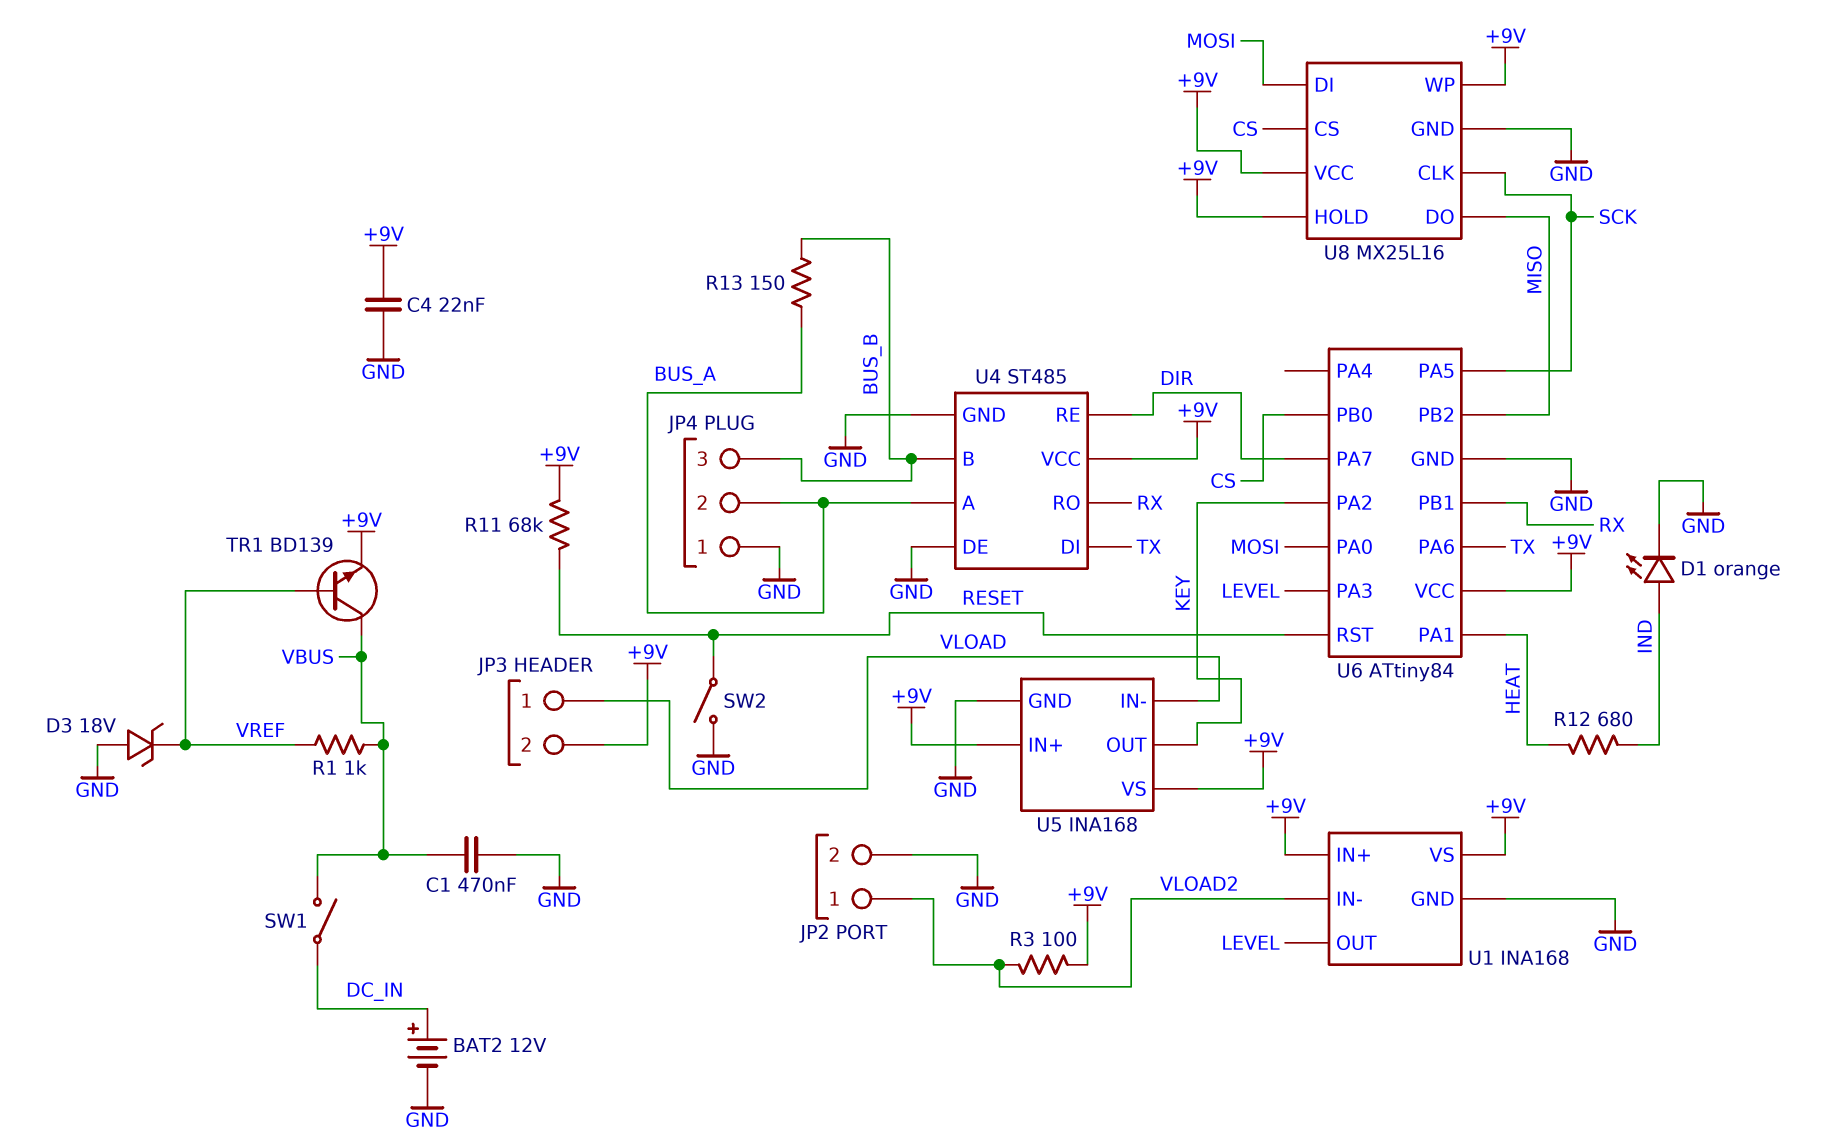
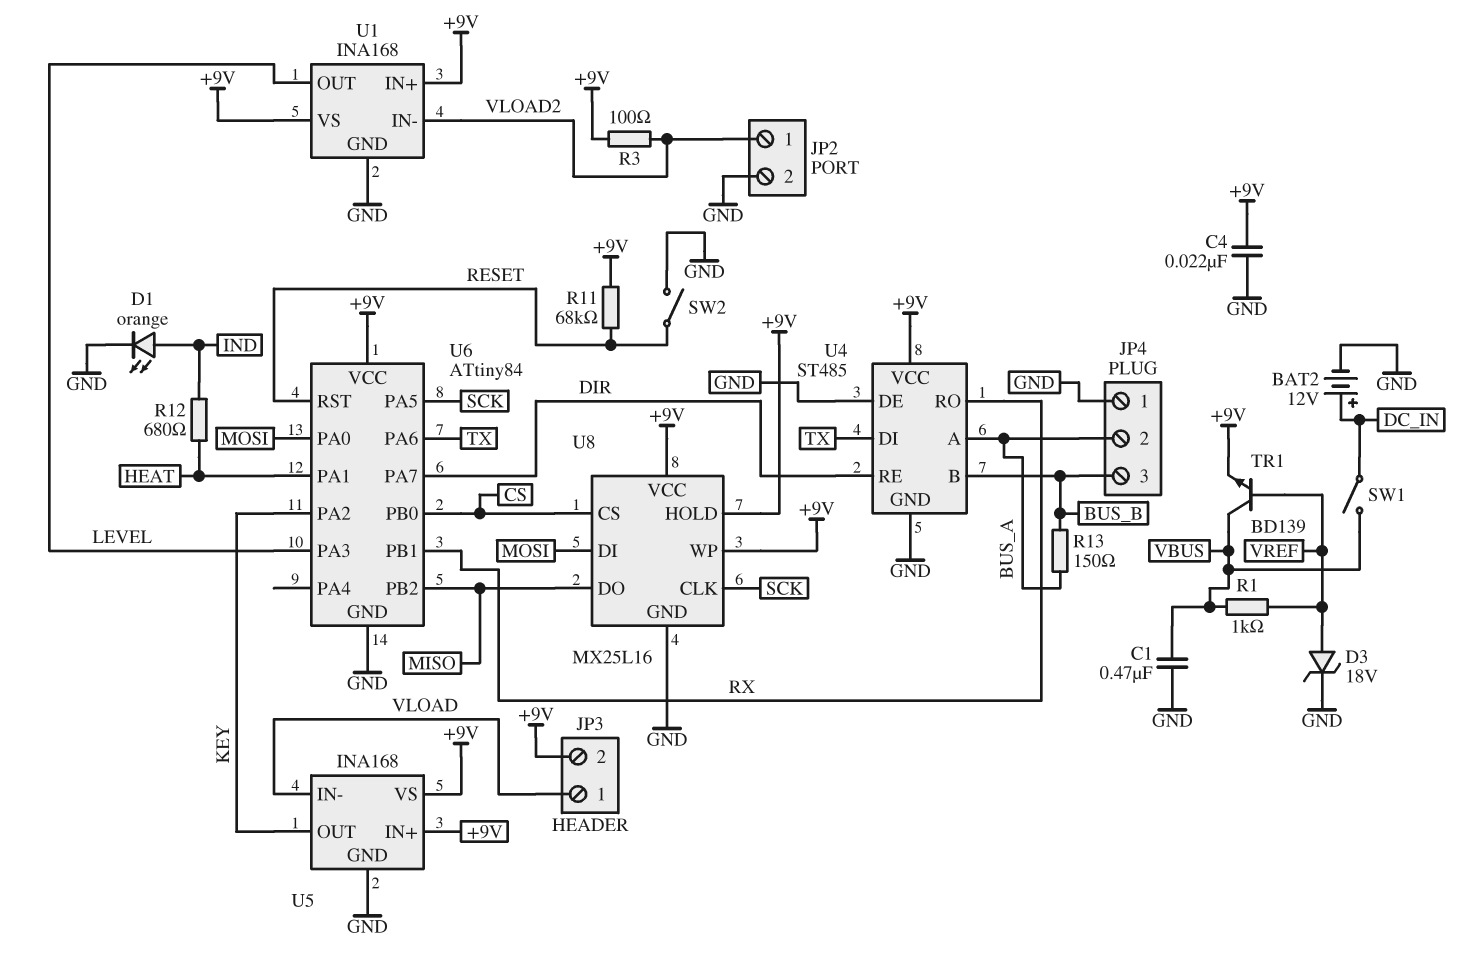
D3: zener 18V (A GND, K VREF) -> zener 18V (A VREF, K GND)

